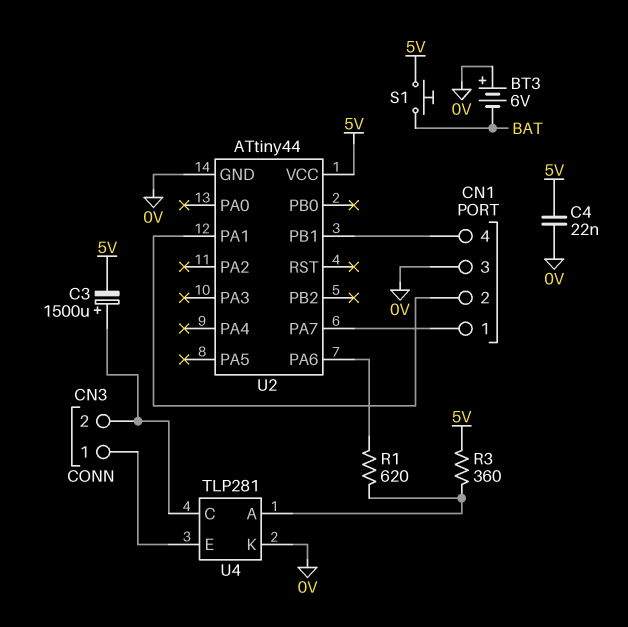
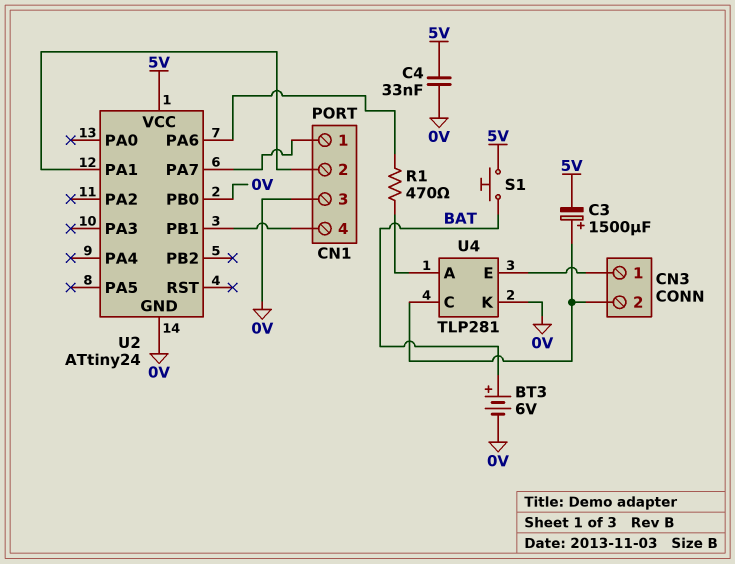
BT3: 6V (plus 0V, minus BAT) -> 6V (plus BAT, minus 0V)
C4: 22nF (0V, 5V) -> 33nF (0V, 5V)
R1: 620 (U2/PA6, U4/A) -> 470 (U2/PA6, U4/A)
R3: 360 (5V, U4/A) -> none
U2: ATtiny44 -> ATtiny24
U2 pin PB0: none -> 0V

